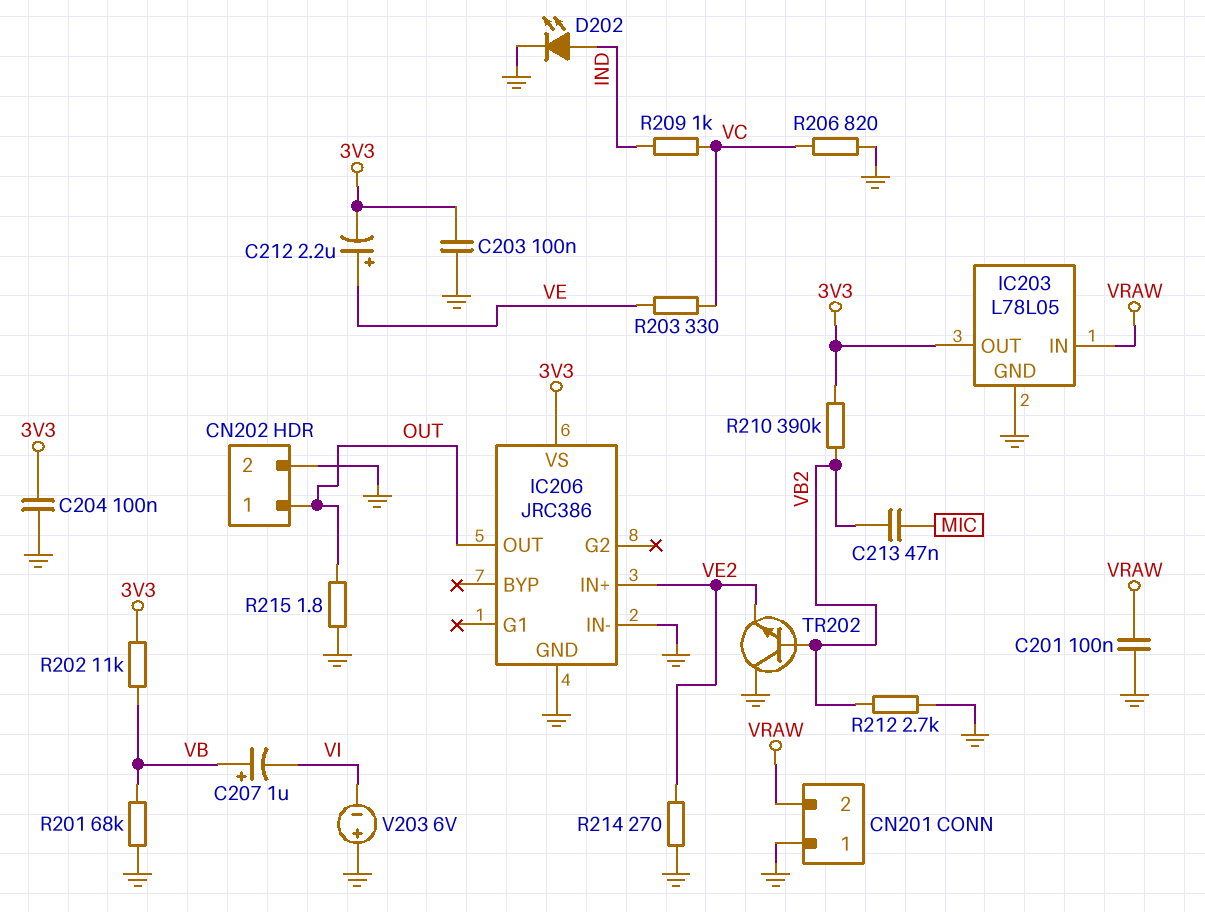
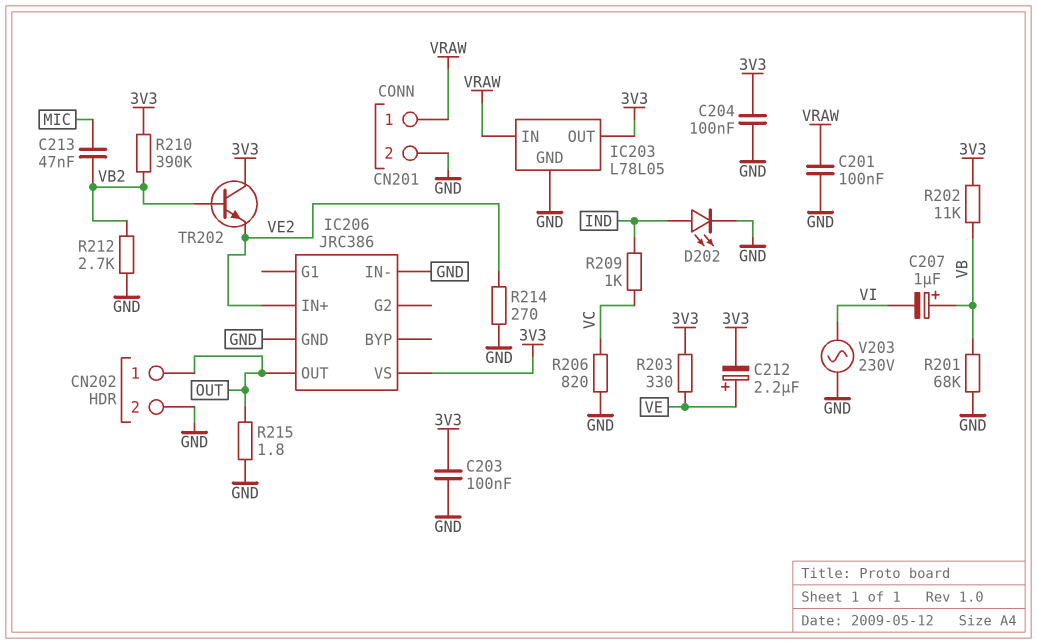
CN201 pin 1: GND -> VRAW
CN201 pin 2: VRAW -> GND
R203: 330 (VC, VE) -> 330 (3V3, VE)
TR202: NPN (B VB2, C GND, E VE2) -> NPN (B VB2, C 3V3, E VE2)
V203: 6V (plus GND, minus VI) -> AC 230V (GND, VI)

